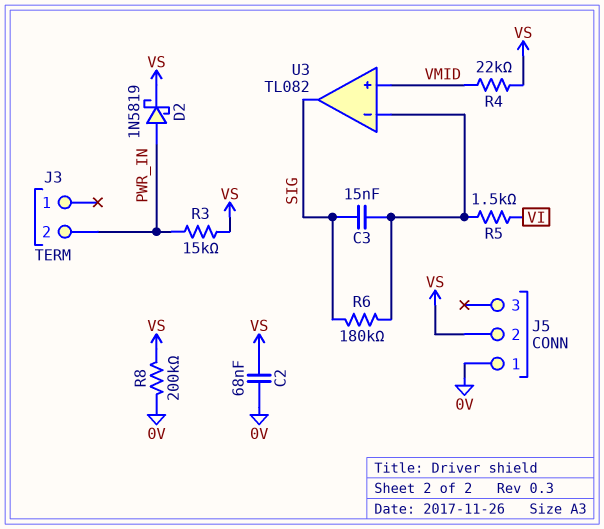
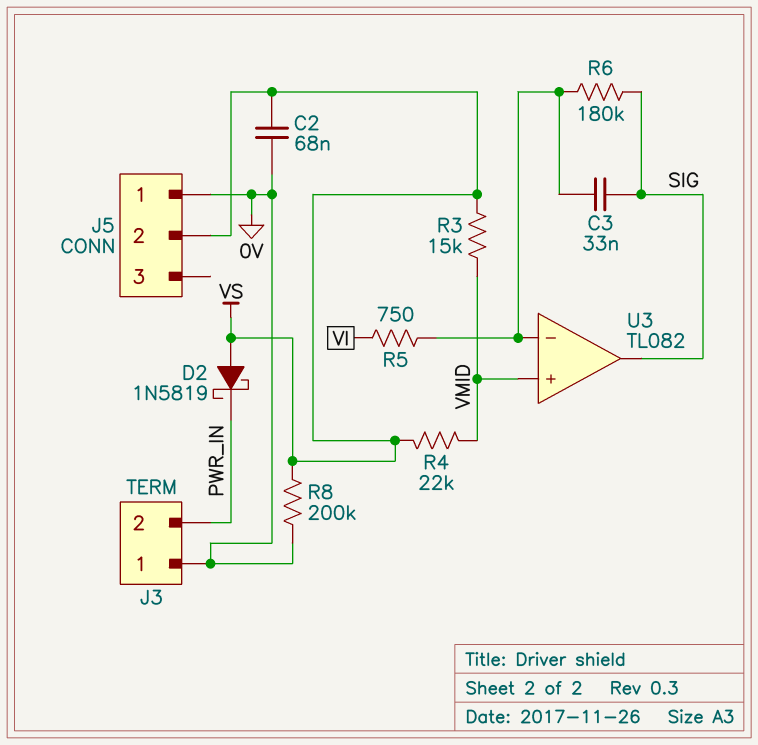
C3: 15nF (SIG, U3/in-) -> 33nF (SIG, U3/in-)
D2: schottky 1N5819 (A PWR_IN, K VS) -> schottky 1N5819 (A VS, K PWR_IN)
J3 pin 1: none -> 0V
R3: 15k (PWR_IN, VS) -> 15k (VMID, VS)
R5: 1.5k (U3/in-, VI) -> 750 (U3/in-, VI)

